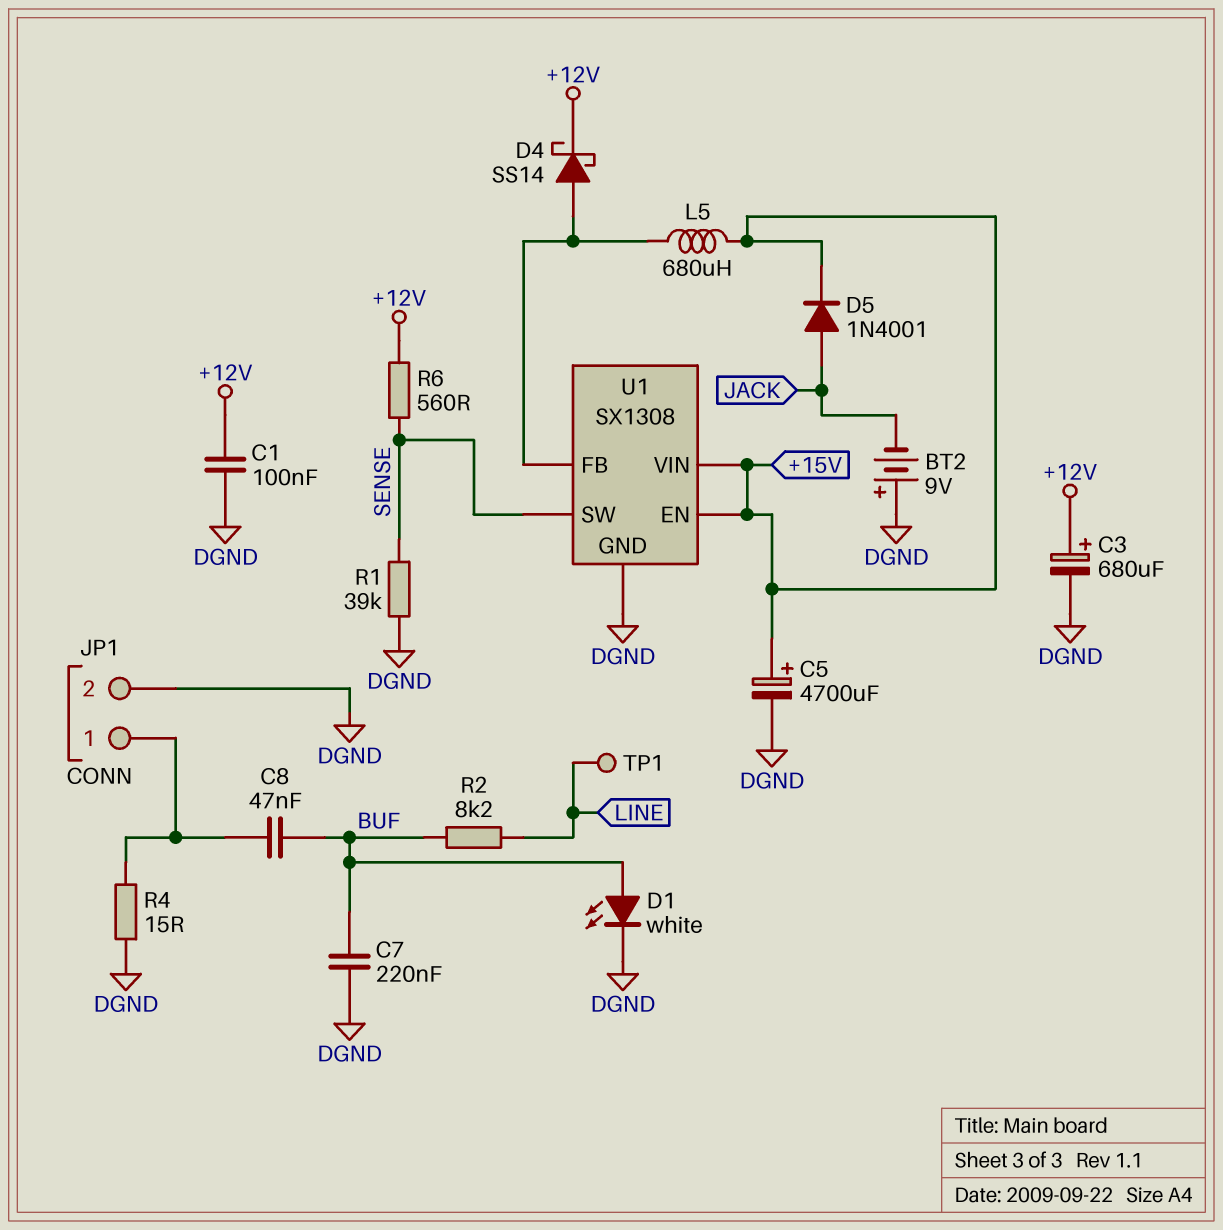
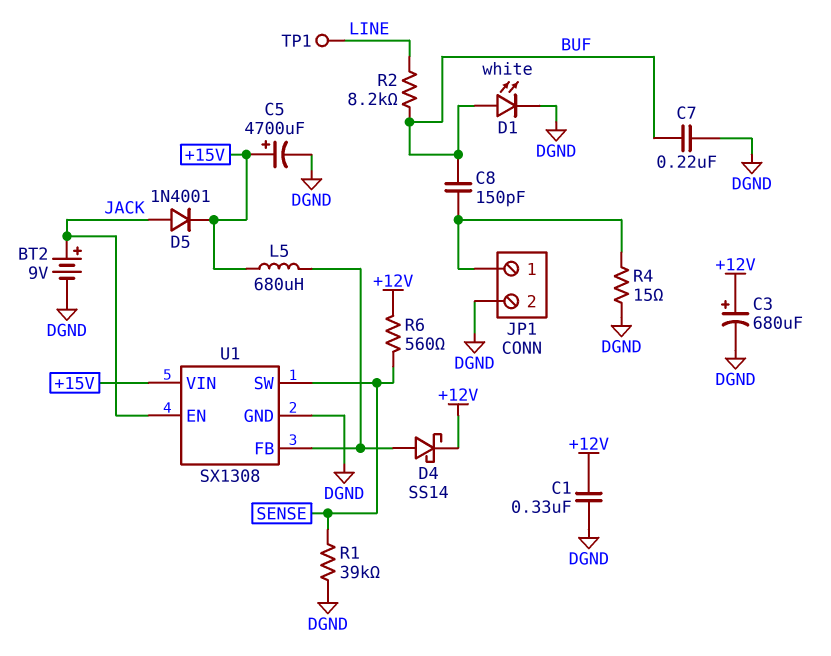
BT2: 9V (plus DGND, minus JACK) -> 9V (plus JACK, minus DGND)
C1: 100nF (+12V, DGND) -> 330nF (+12V, DGND)
C8: 47nF (BUF, JP1/1) -> 150pF (BUF, JP1/1)
U1 pin EN: +15V -> JACK

